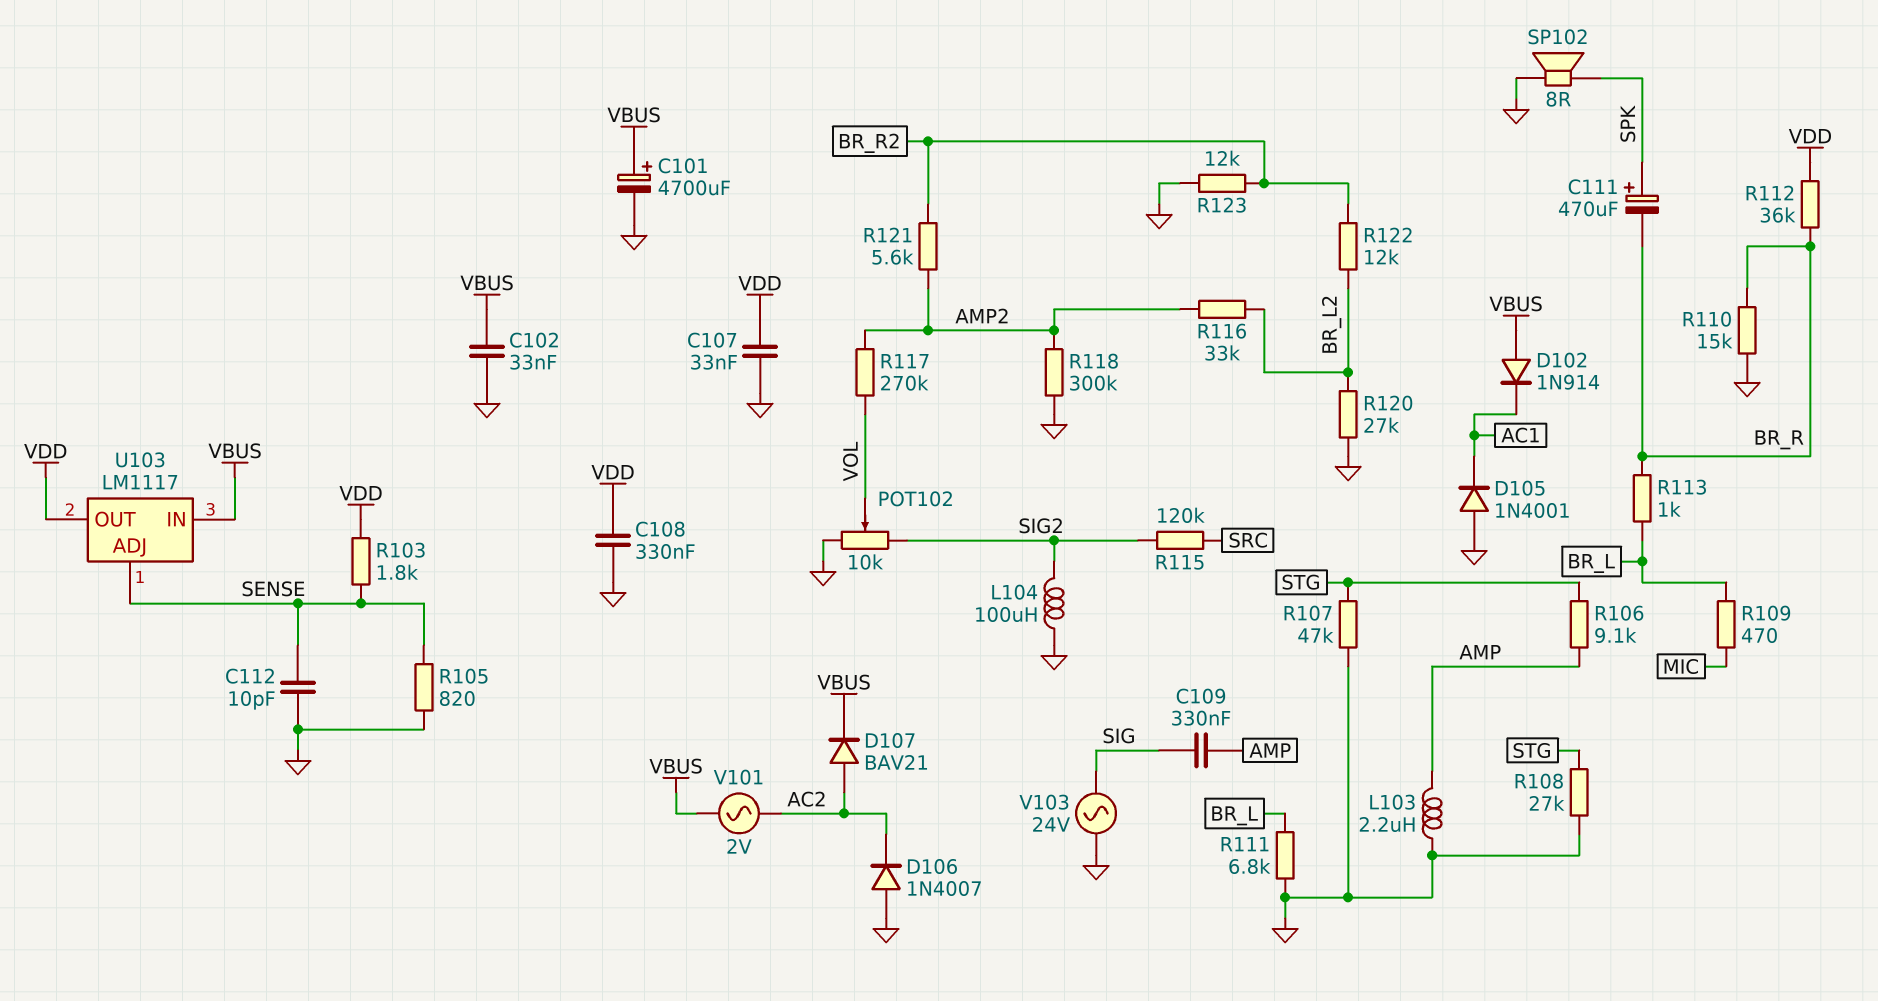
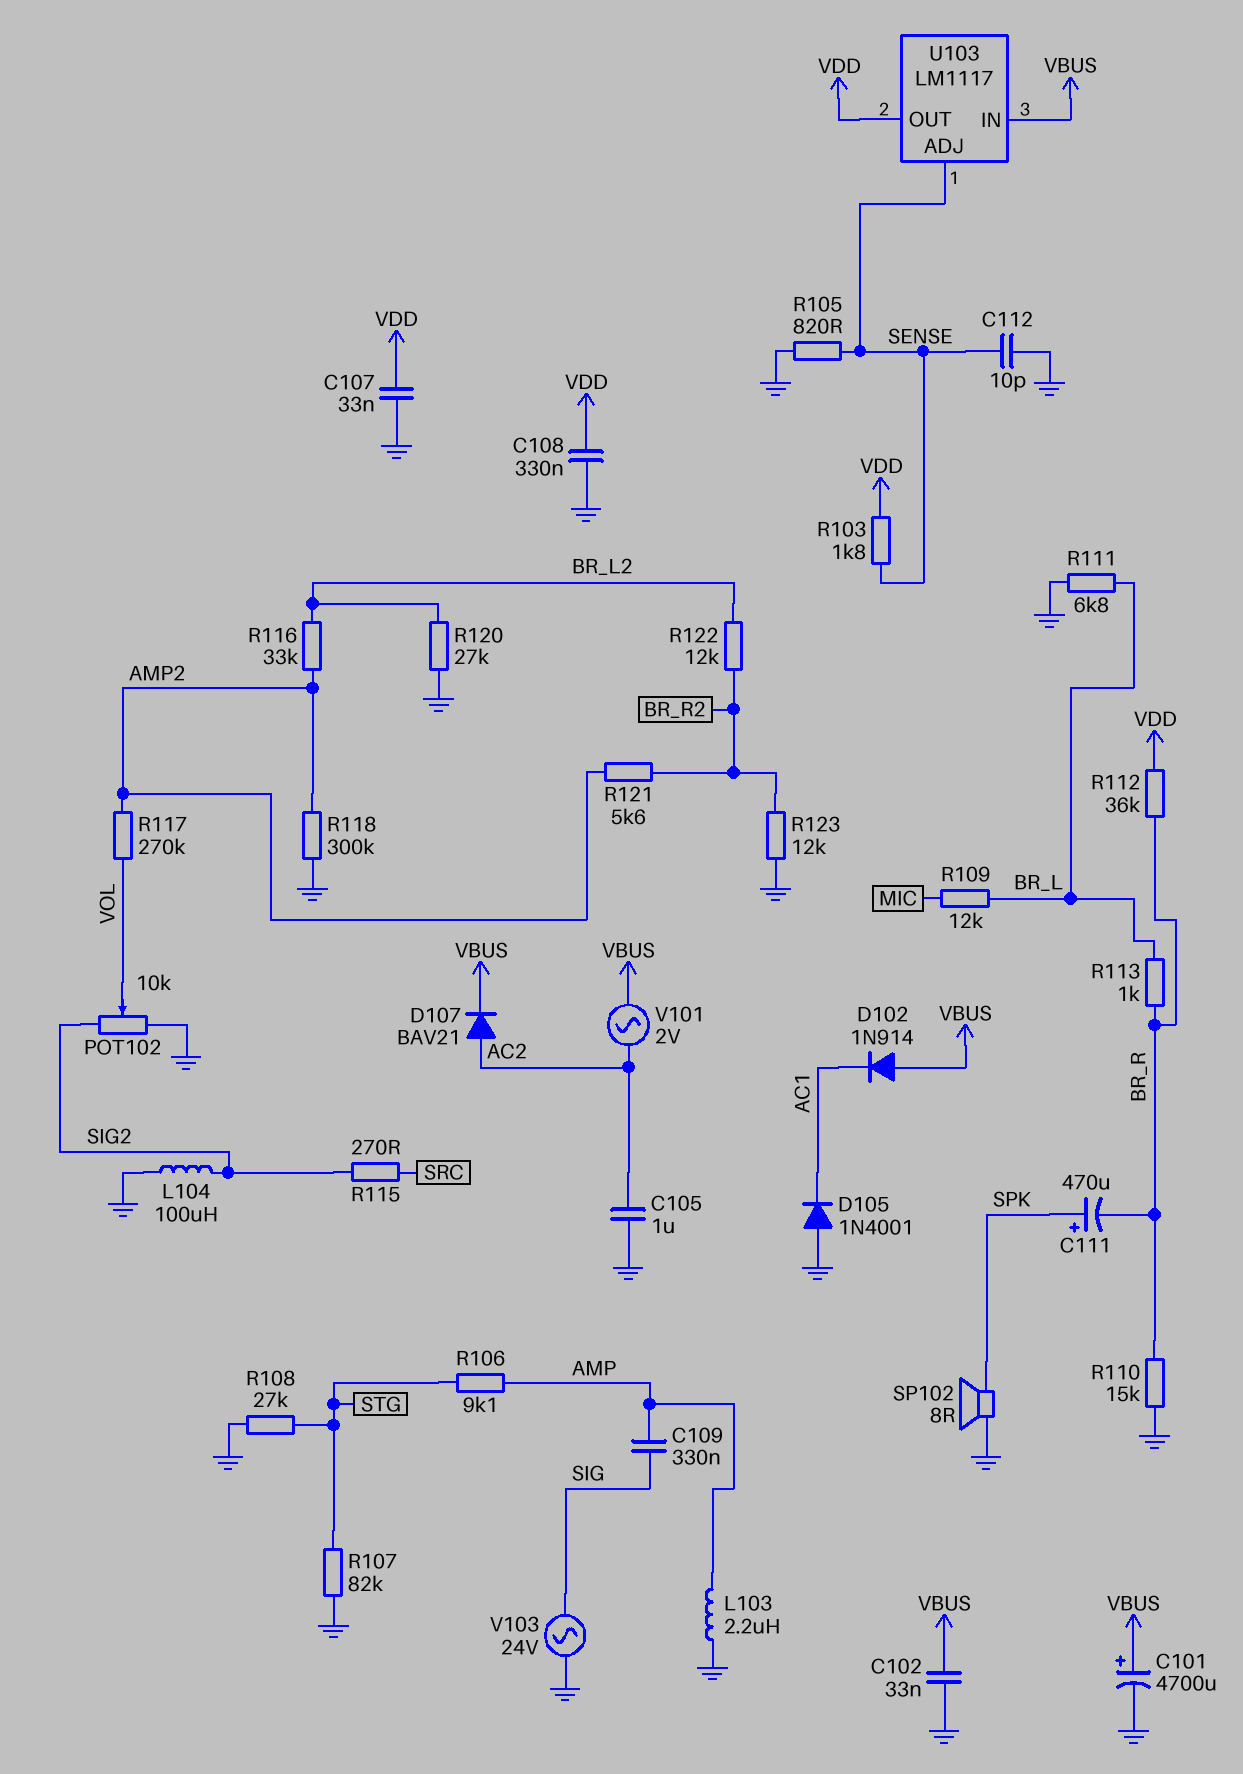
C105: none -> 1uF (AC2, GND)
D106: diode 1N4007 (A GND, K AC2) -> none
R107: 47k (GND, STG) -> 82k (GND, STG)
R109: 470 (BR_L, MIC) -> 12k (BR_L, MIC)
R115: 120k (SIG2, SRC) -> 270 (SIG2, SRC)

